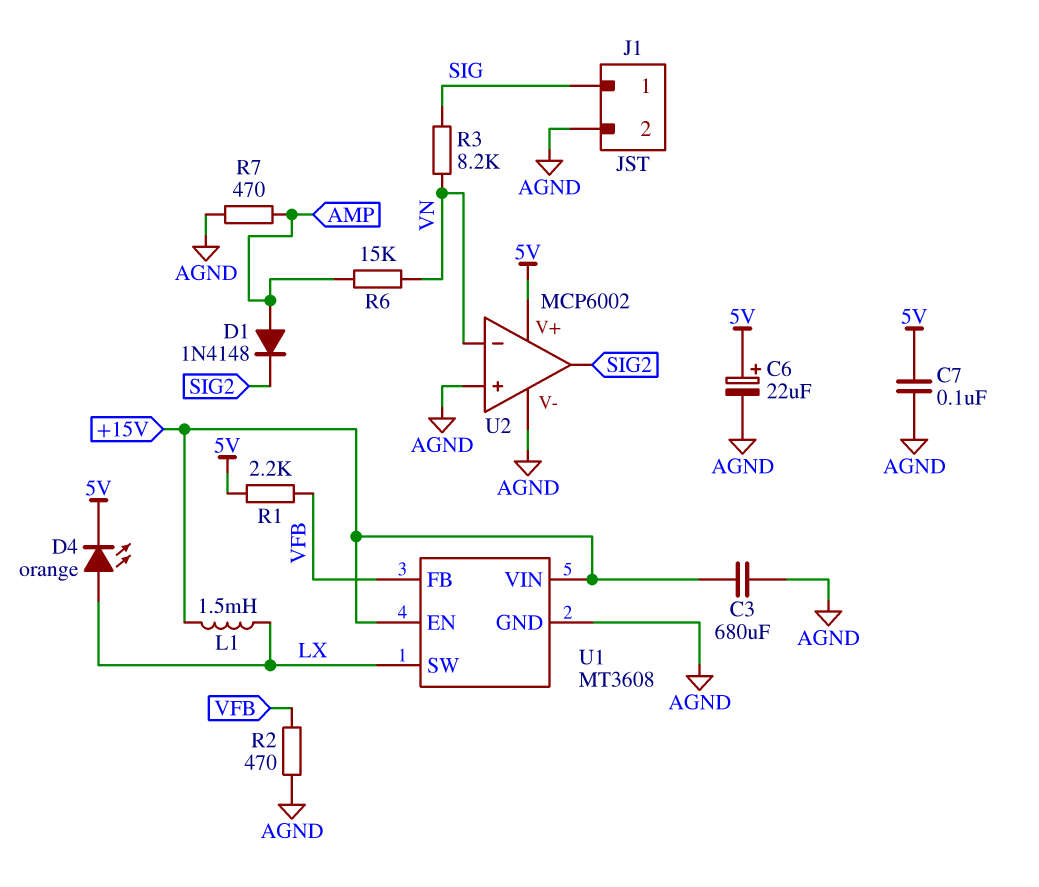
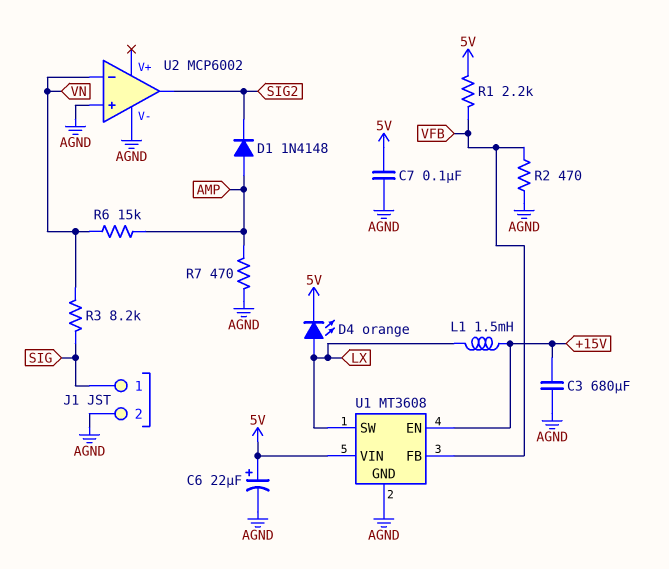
U1 pin VIN: +15V -> 5V
U2 pin V+: 5V -> none

